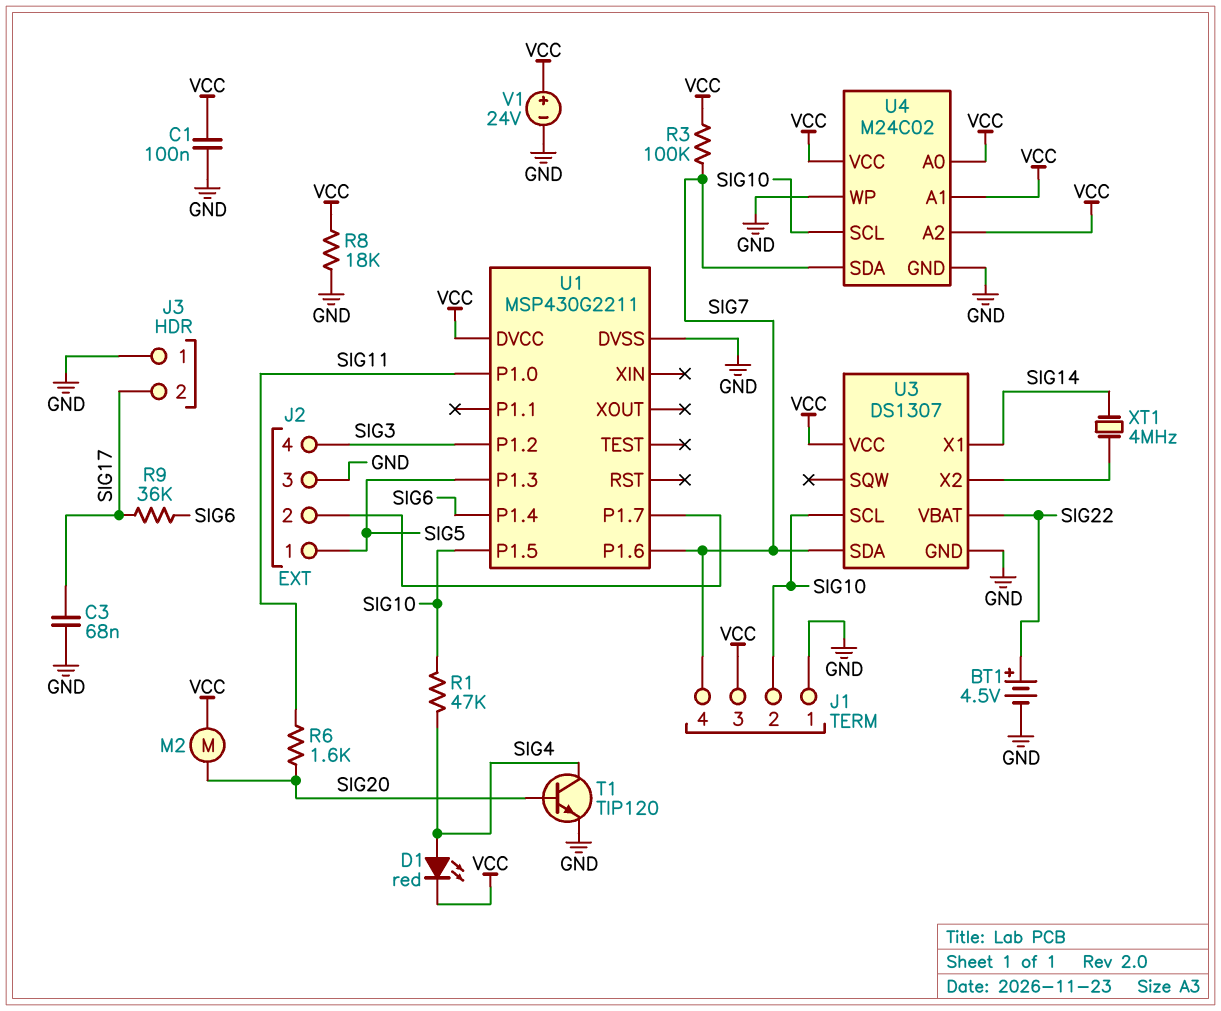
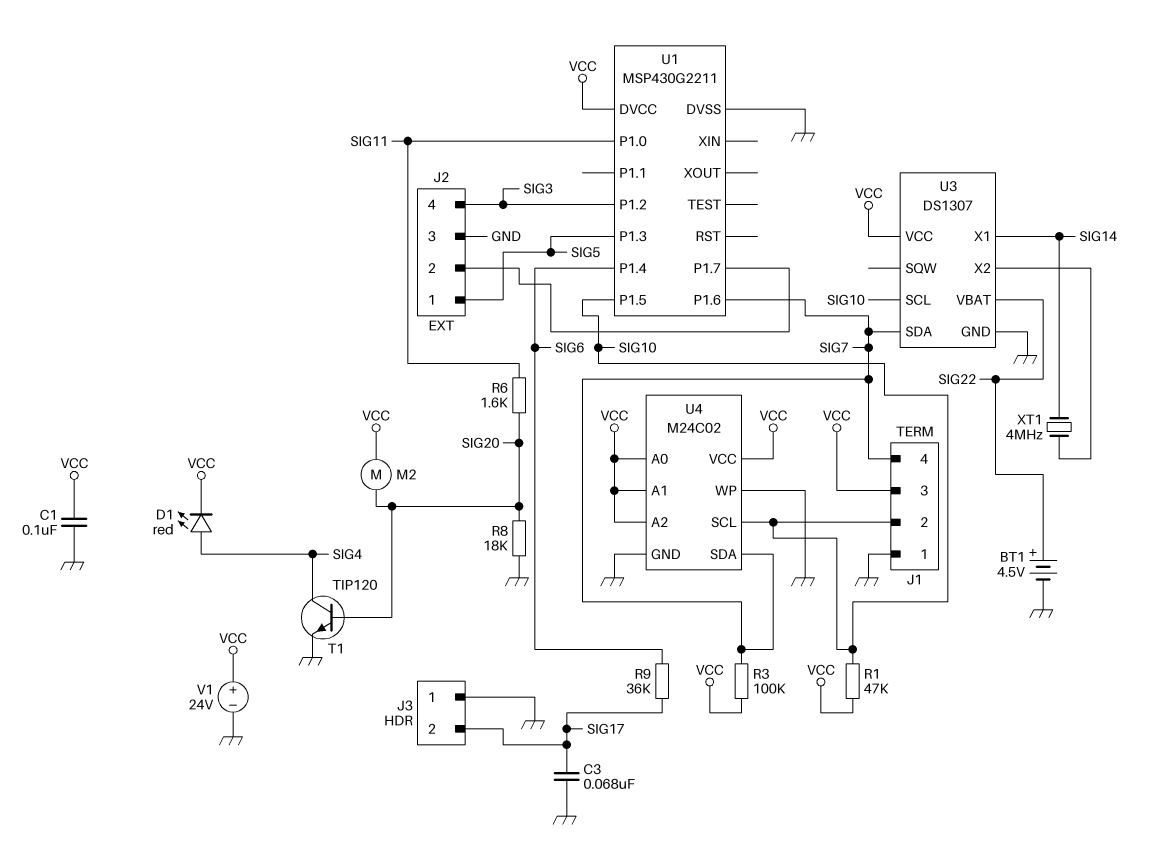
R1: 47k (SIG4, SIG10) -> 47k (SIG10, VCC)
R8: 18k (GND, VCC) -> 18k (GND, SIG20)

